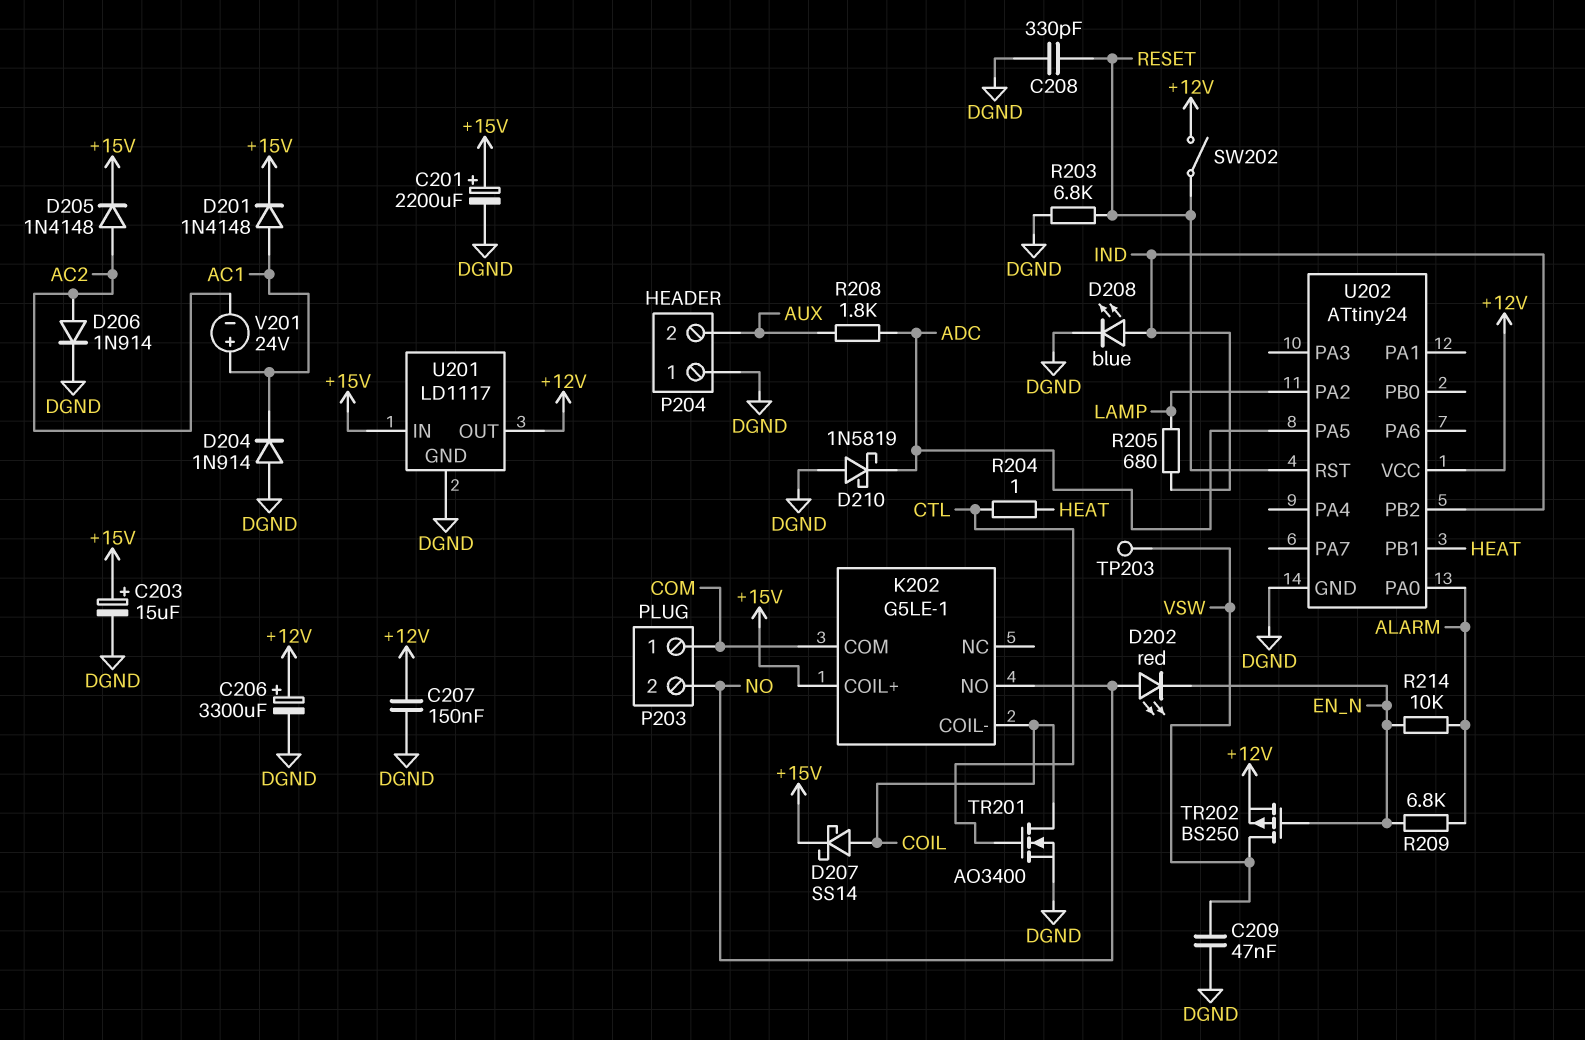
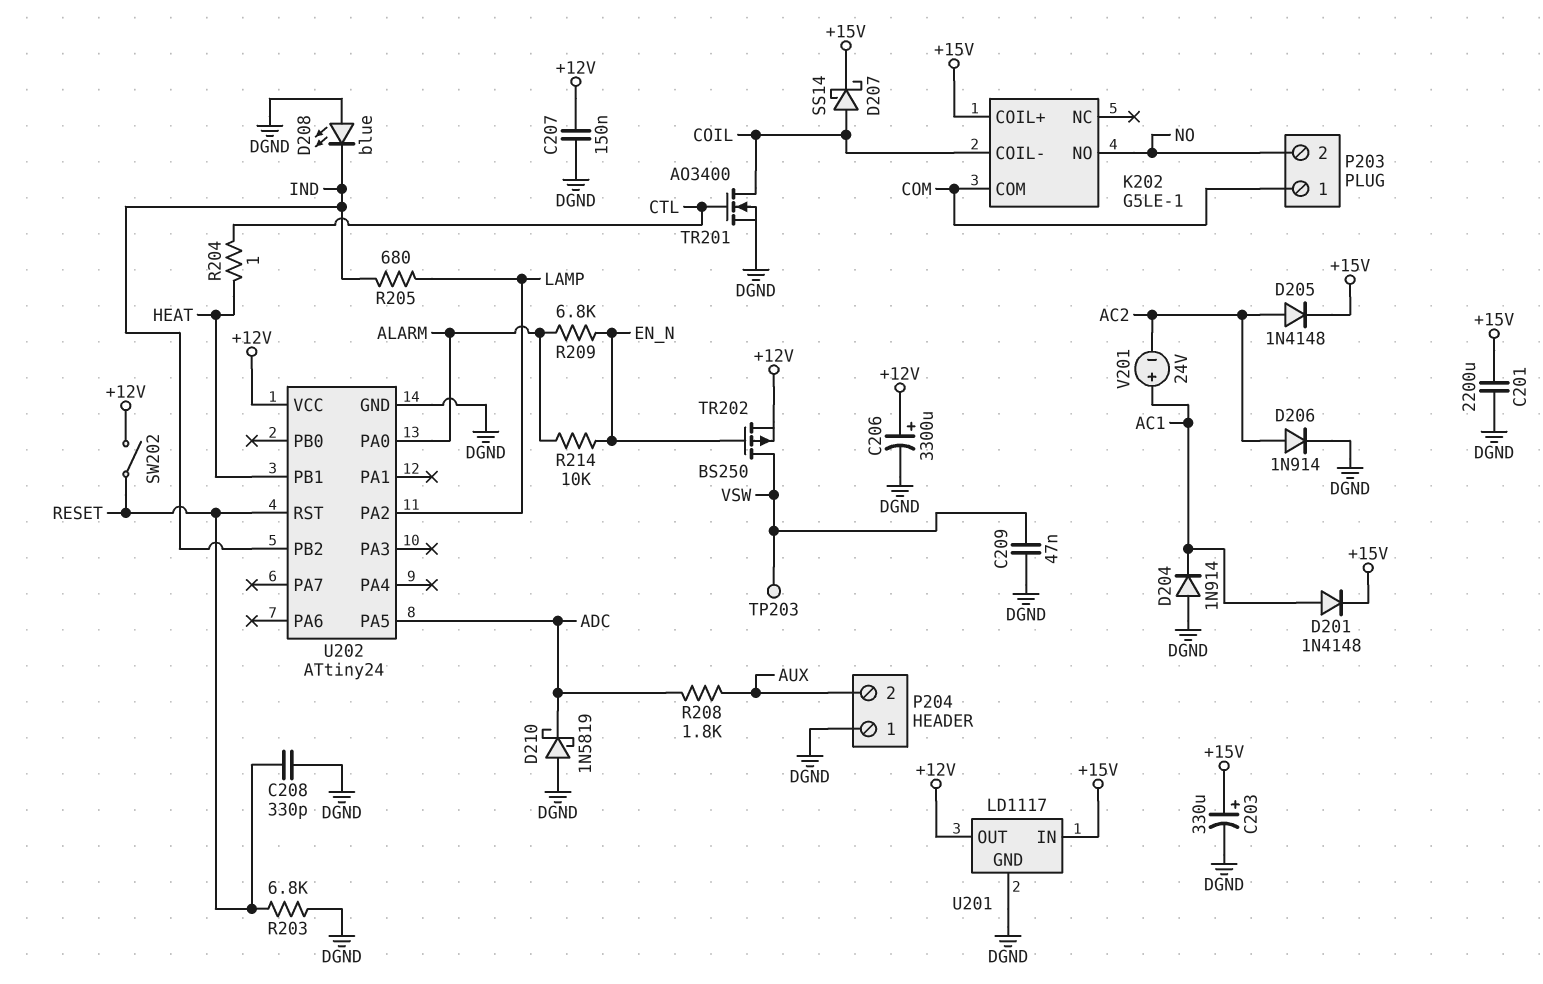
C201: 2200uF (plus +15V, minus DGND) -> 2200uF (+15V, DGND)
C203: 15uF (plus +15V, minus DGND) -> 330uF (plus +15V, minus DGND)
D202: LED red (A NO, K EN_N) -> none
D208: LED blue (A IND, K DGND) -> LED blue (A DGND, K IND)

